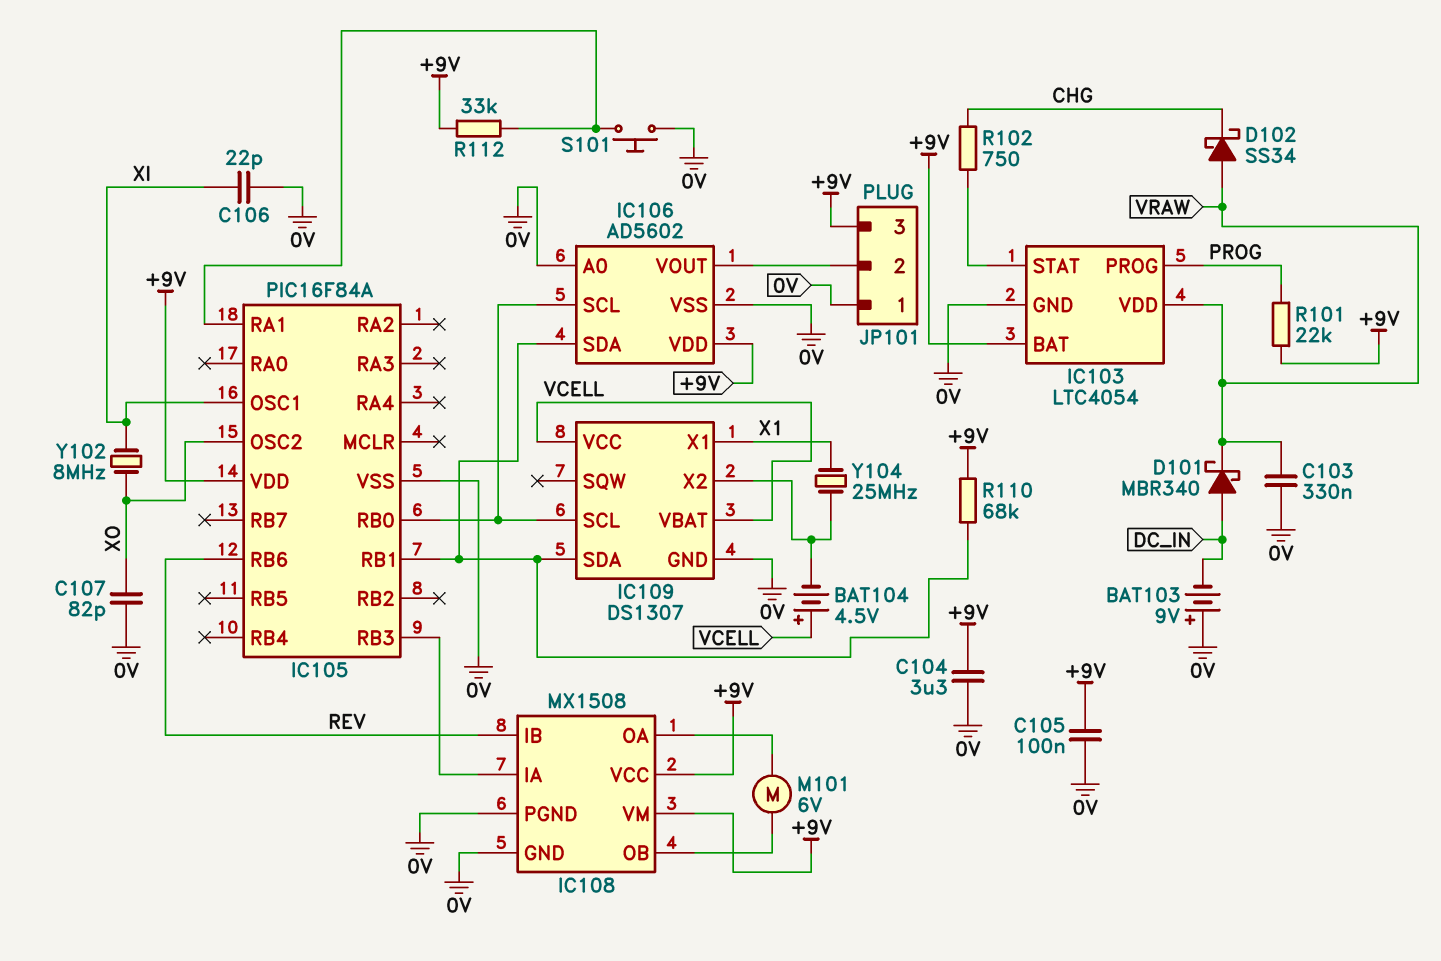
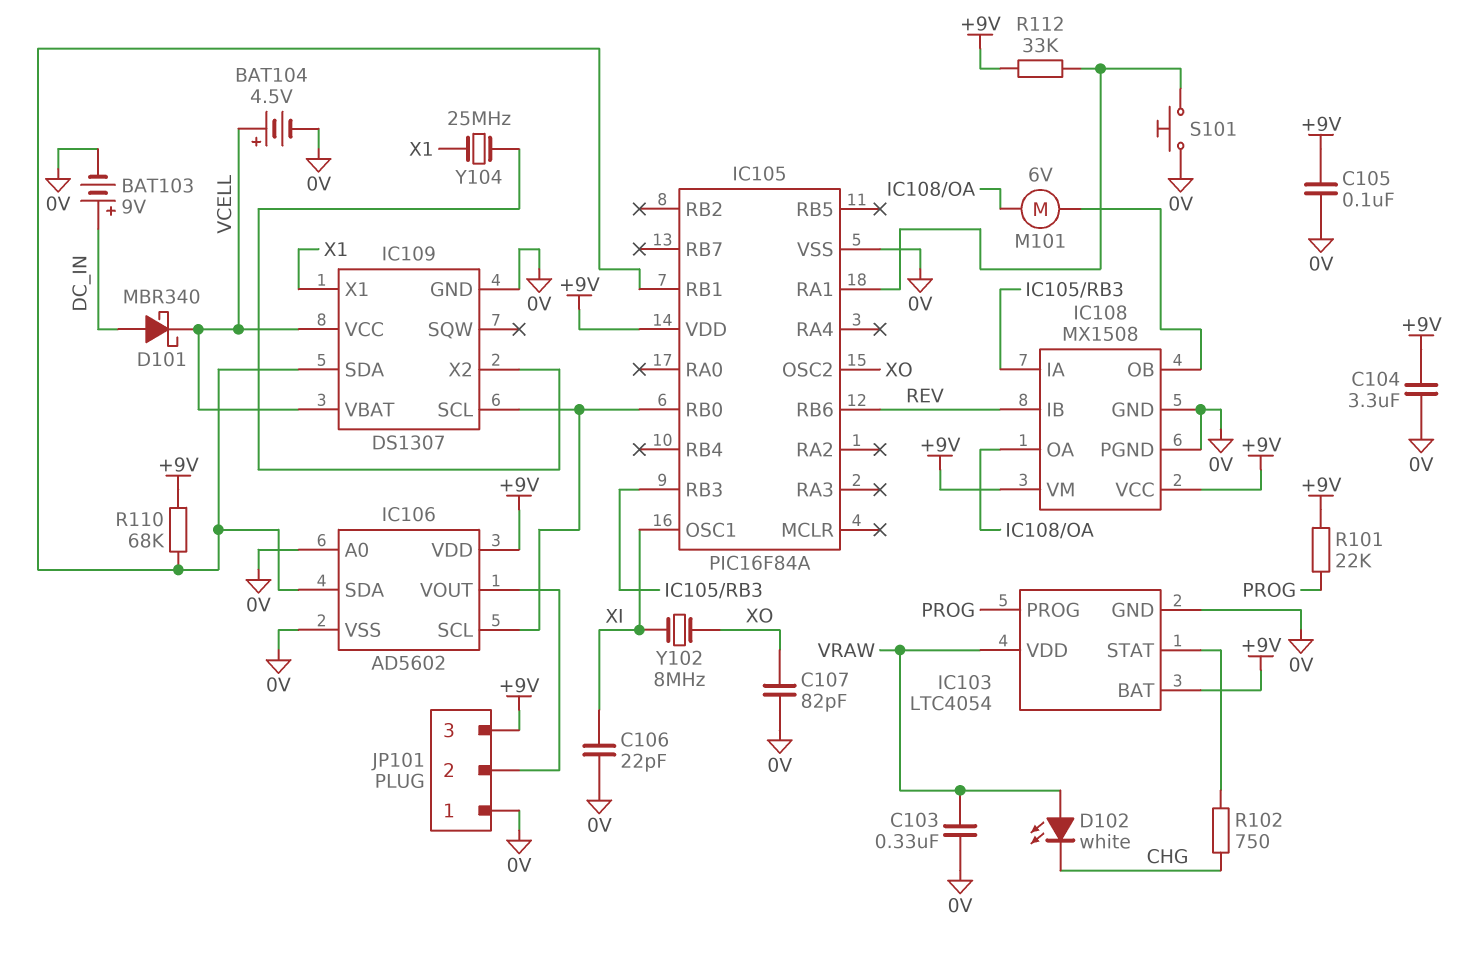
BAT103: 9V (plus 0V, minus DC_IN) -> 9V (plus DC_IN, minus 0V)
BAT104: 4.5V (plus VCELL, minus IC109/X2) -> 4.5V (plus VCELL, minus 0V)
D101: schottky MBR340 (A DC_IN, K VRAW) -> schottky MBR340 (A DC_IN, K VCELL)
D102: schottky SS34 (A VRAW, K CHG) -> LED white (A VRAW, K CHG)

